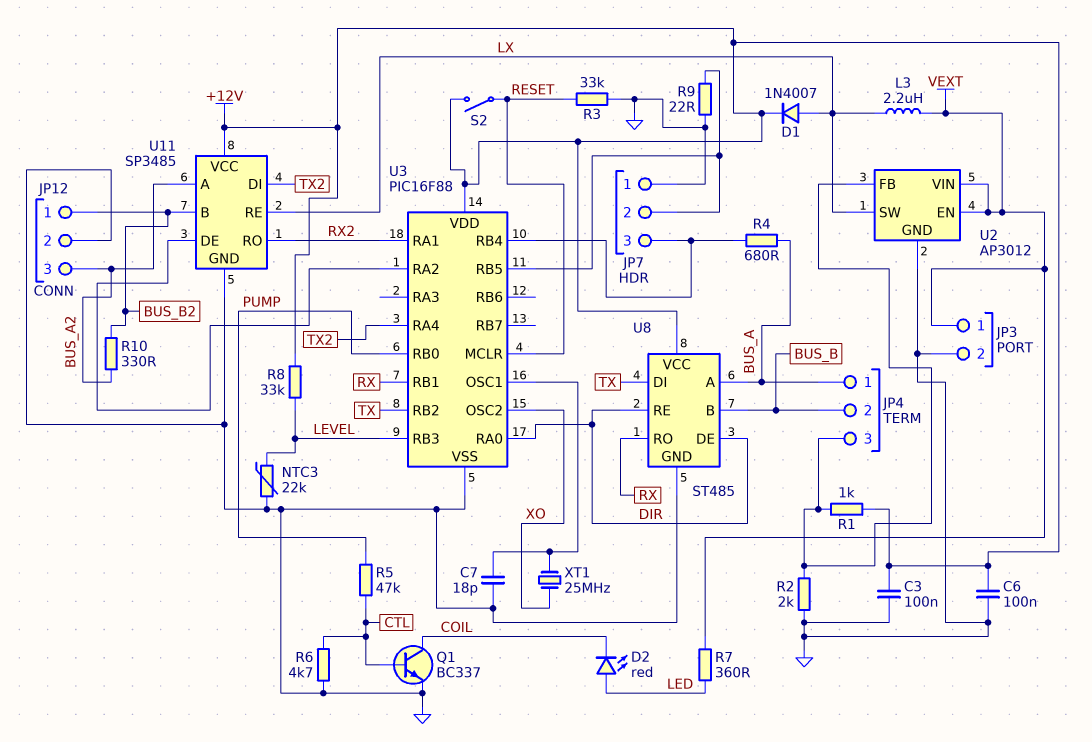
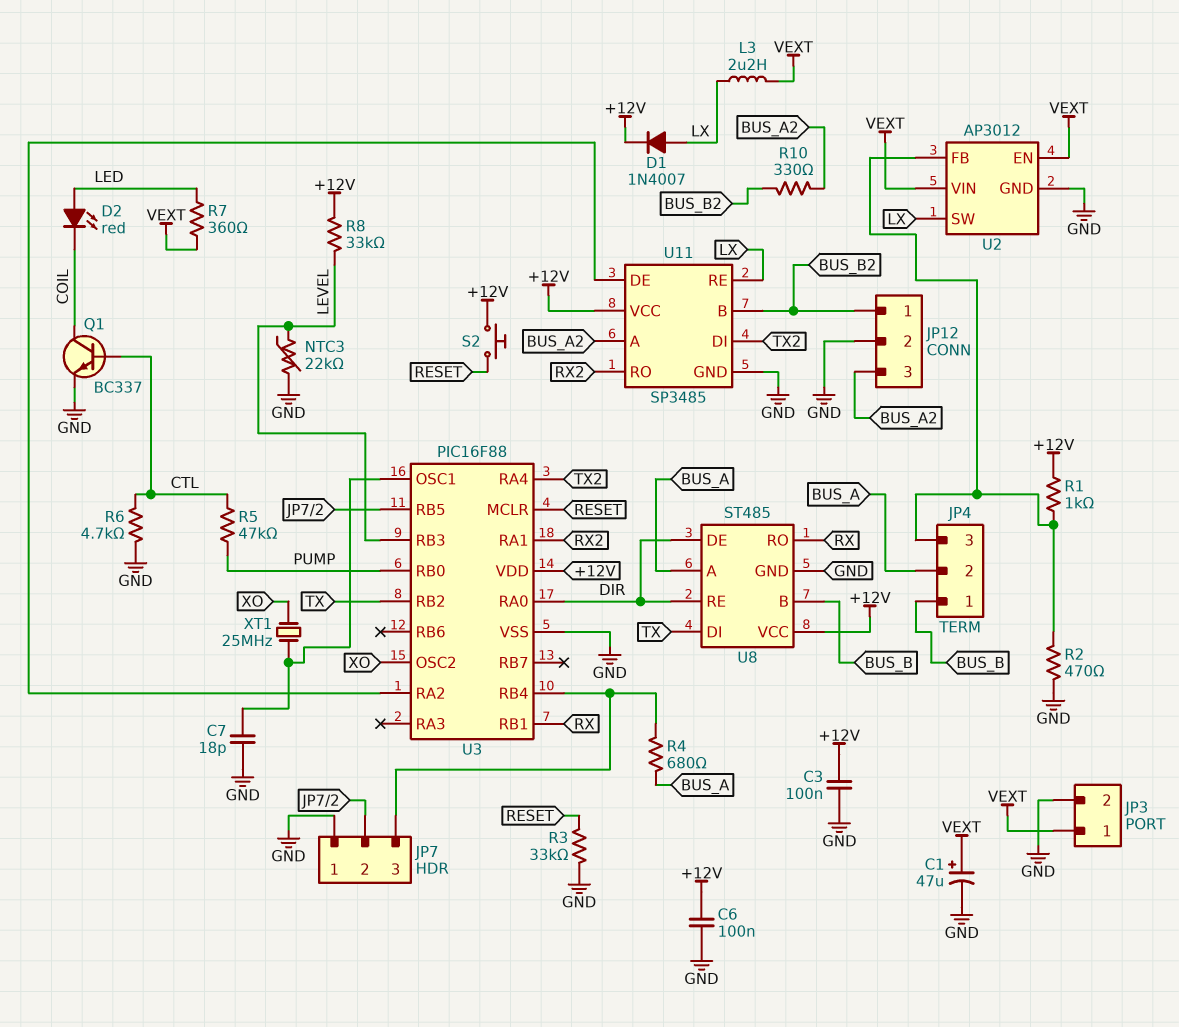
C1: none -> 47uF (plus VEXT, minus GND)
JP4 pin 1: BUS_A -> BUS_B
JP4 pin 2: BUS_B -> BUS_A
R2: 2k (GND, JP4/3) -> 470 (GND, JP4/3)
R9: 22 (GND, JP7/2) -> none
S2: switch (+12V, RESET) -> button (+12V, RESET)

